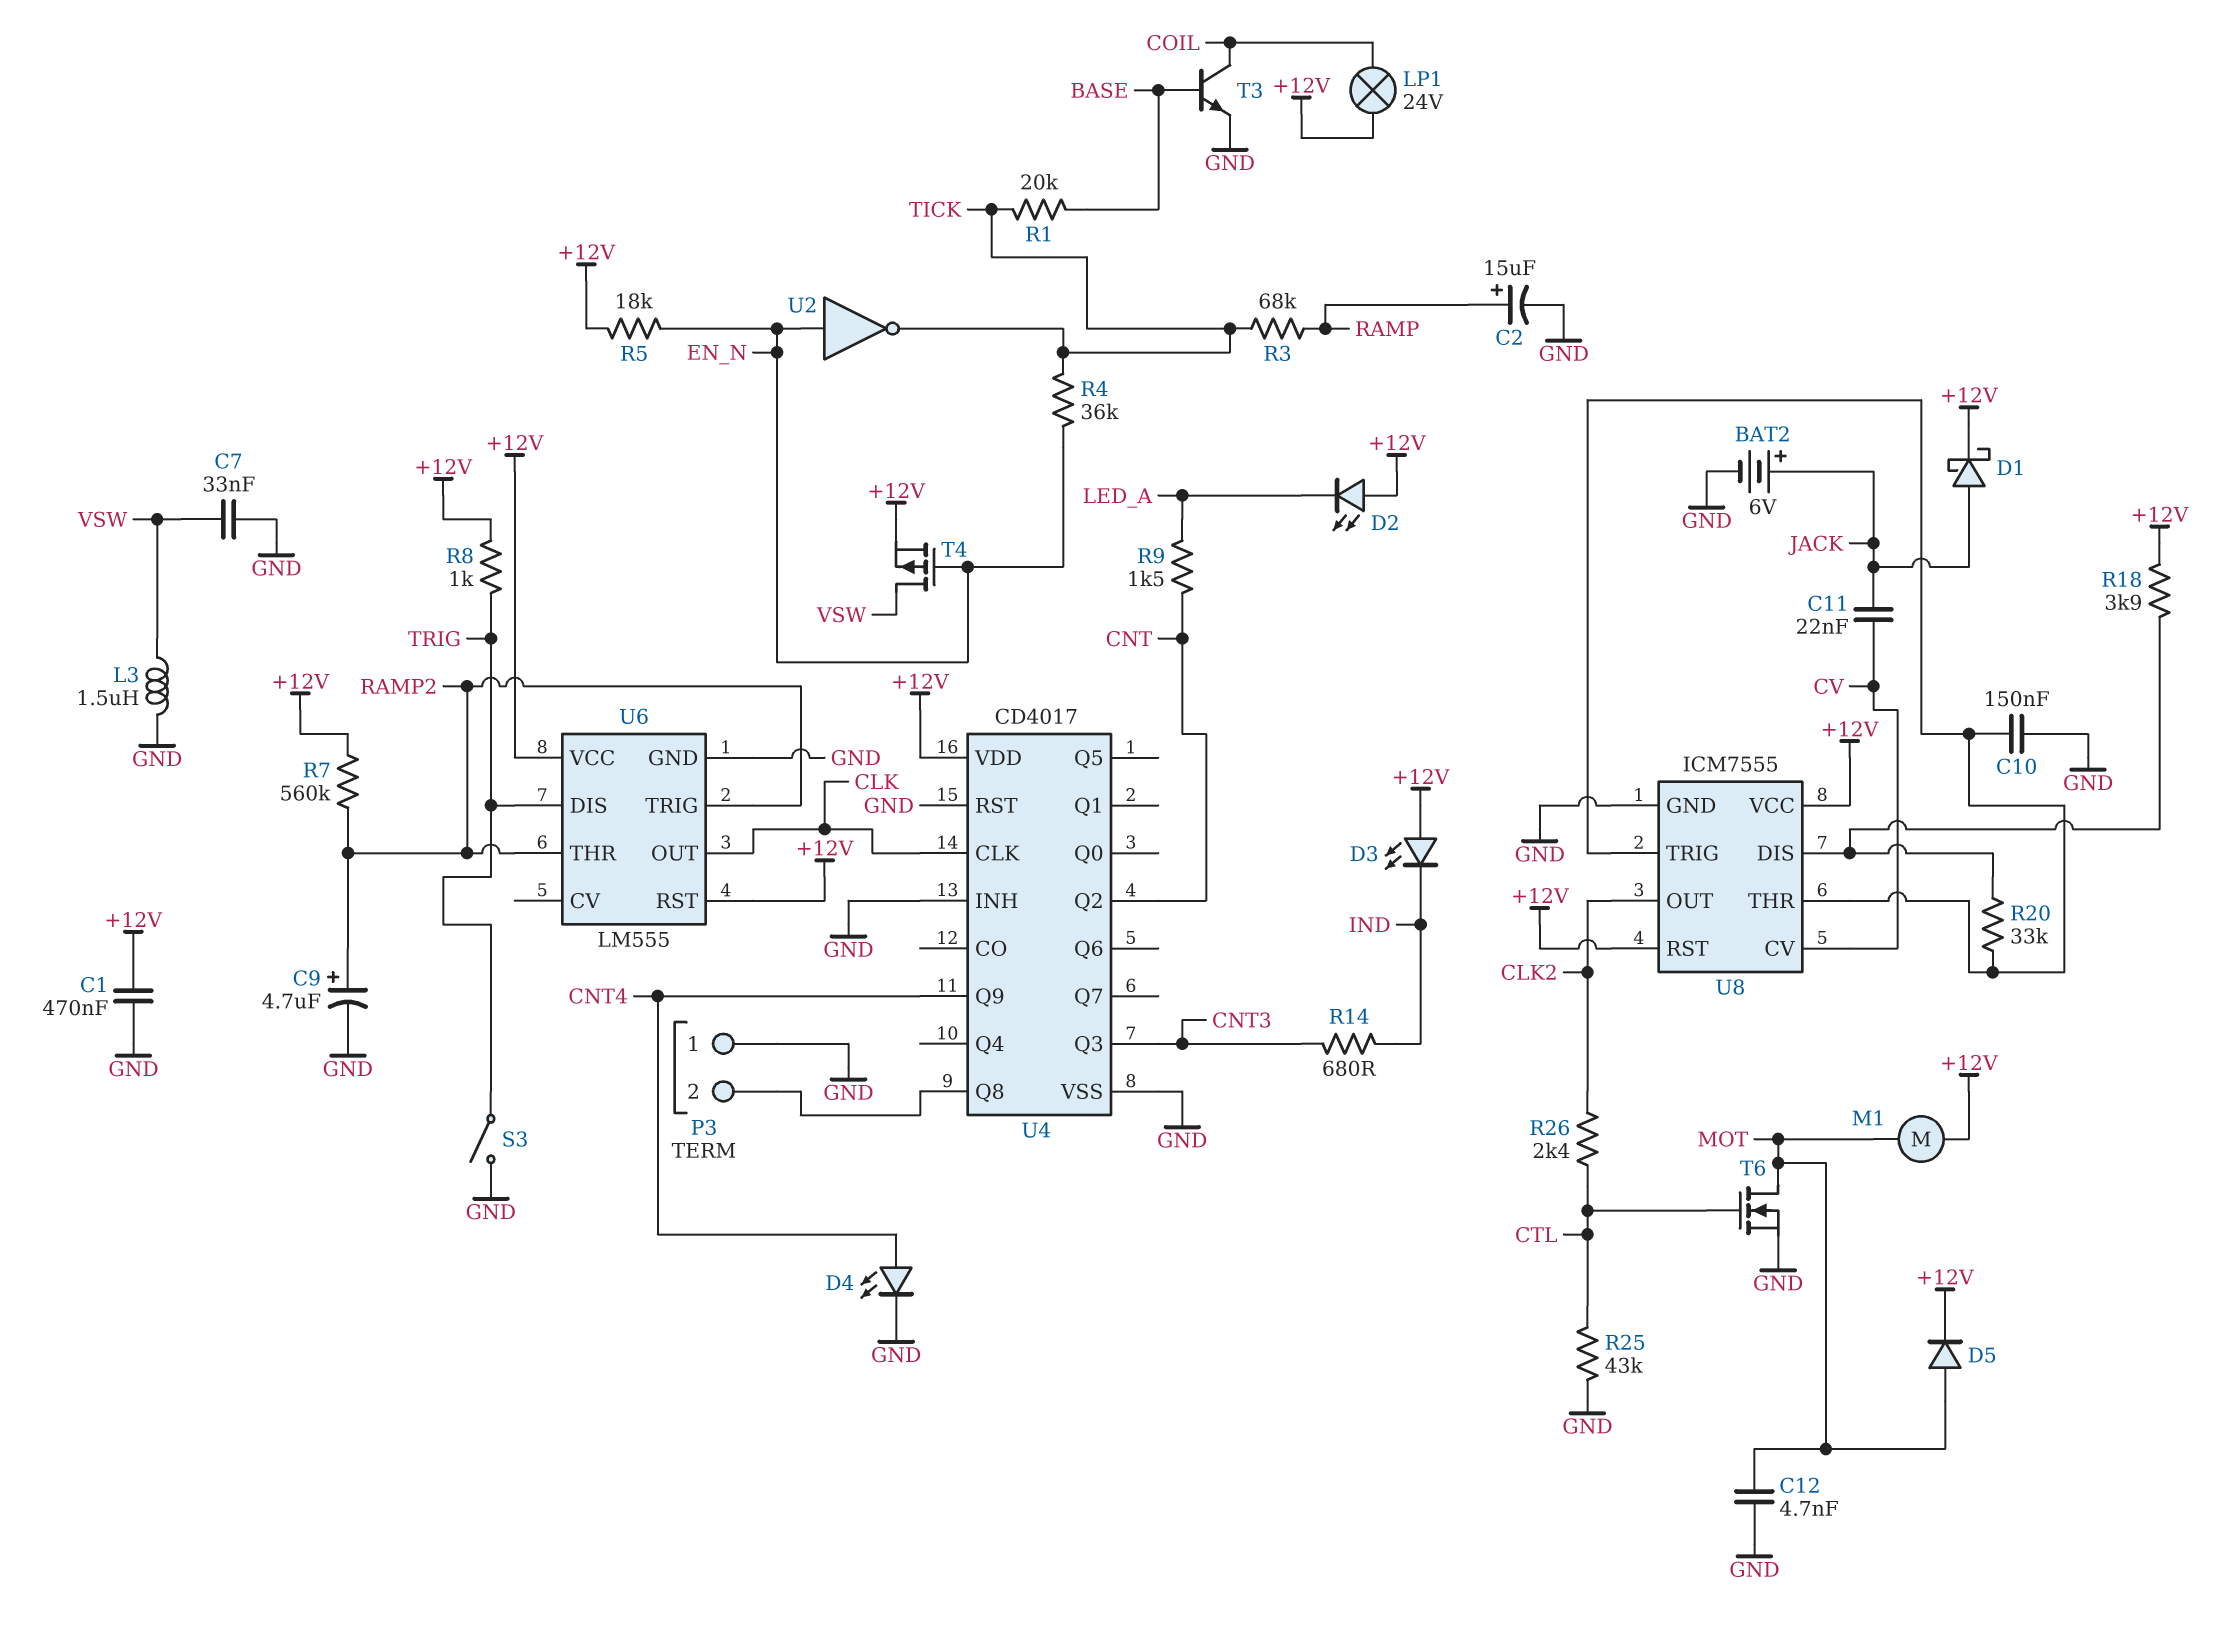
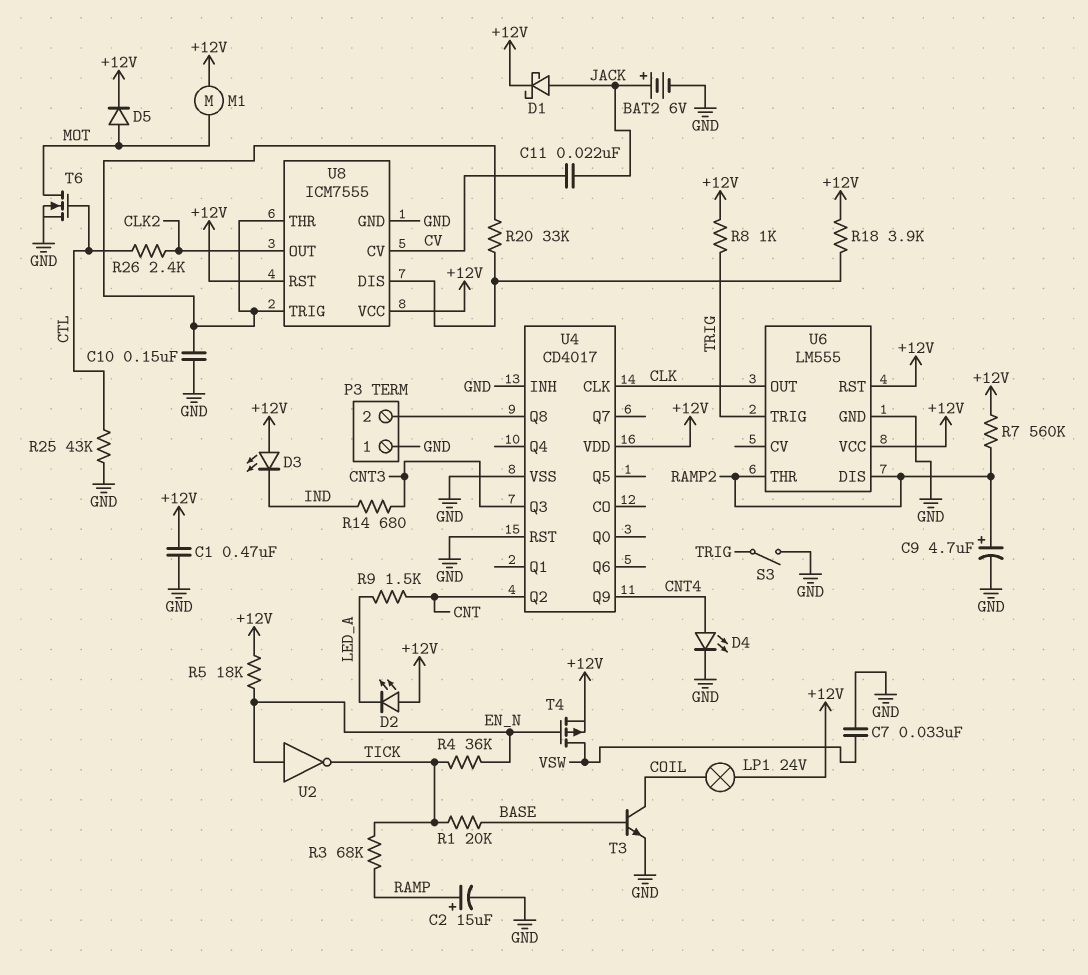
C12: 4.7nF (GND, MOT) -> none
L3: 1.5uH (GND, VSW) -> none
U6 pin DIS: TRIG -> RAMP2
U6 pin TRIG: RAMP2 -> TRIG

